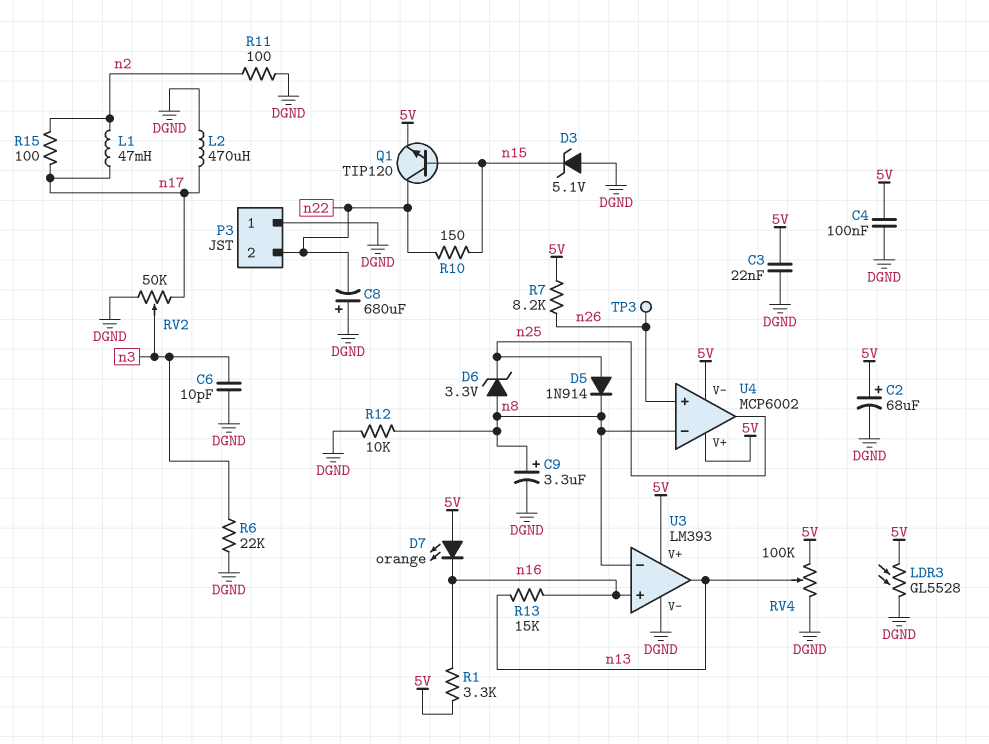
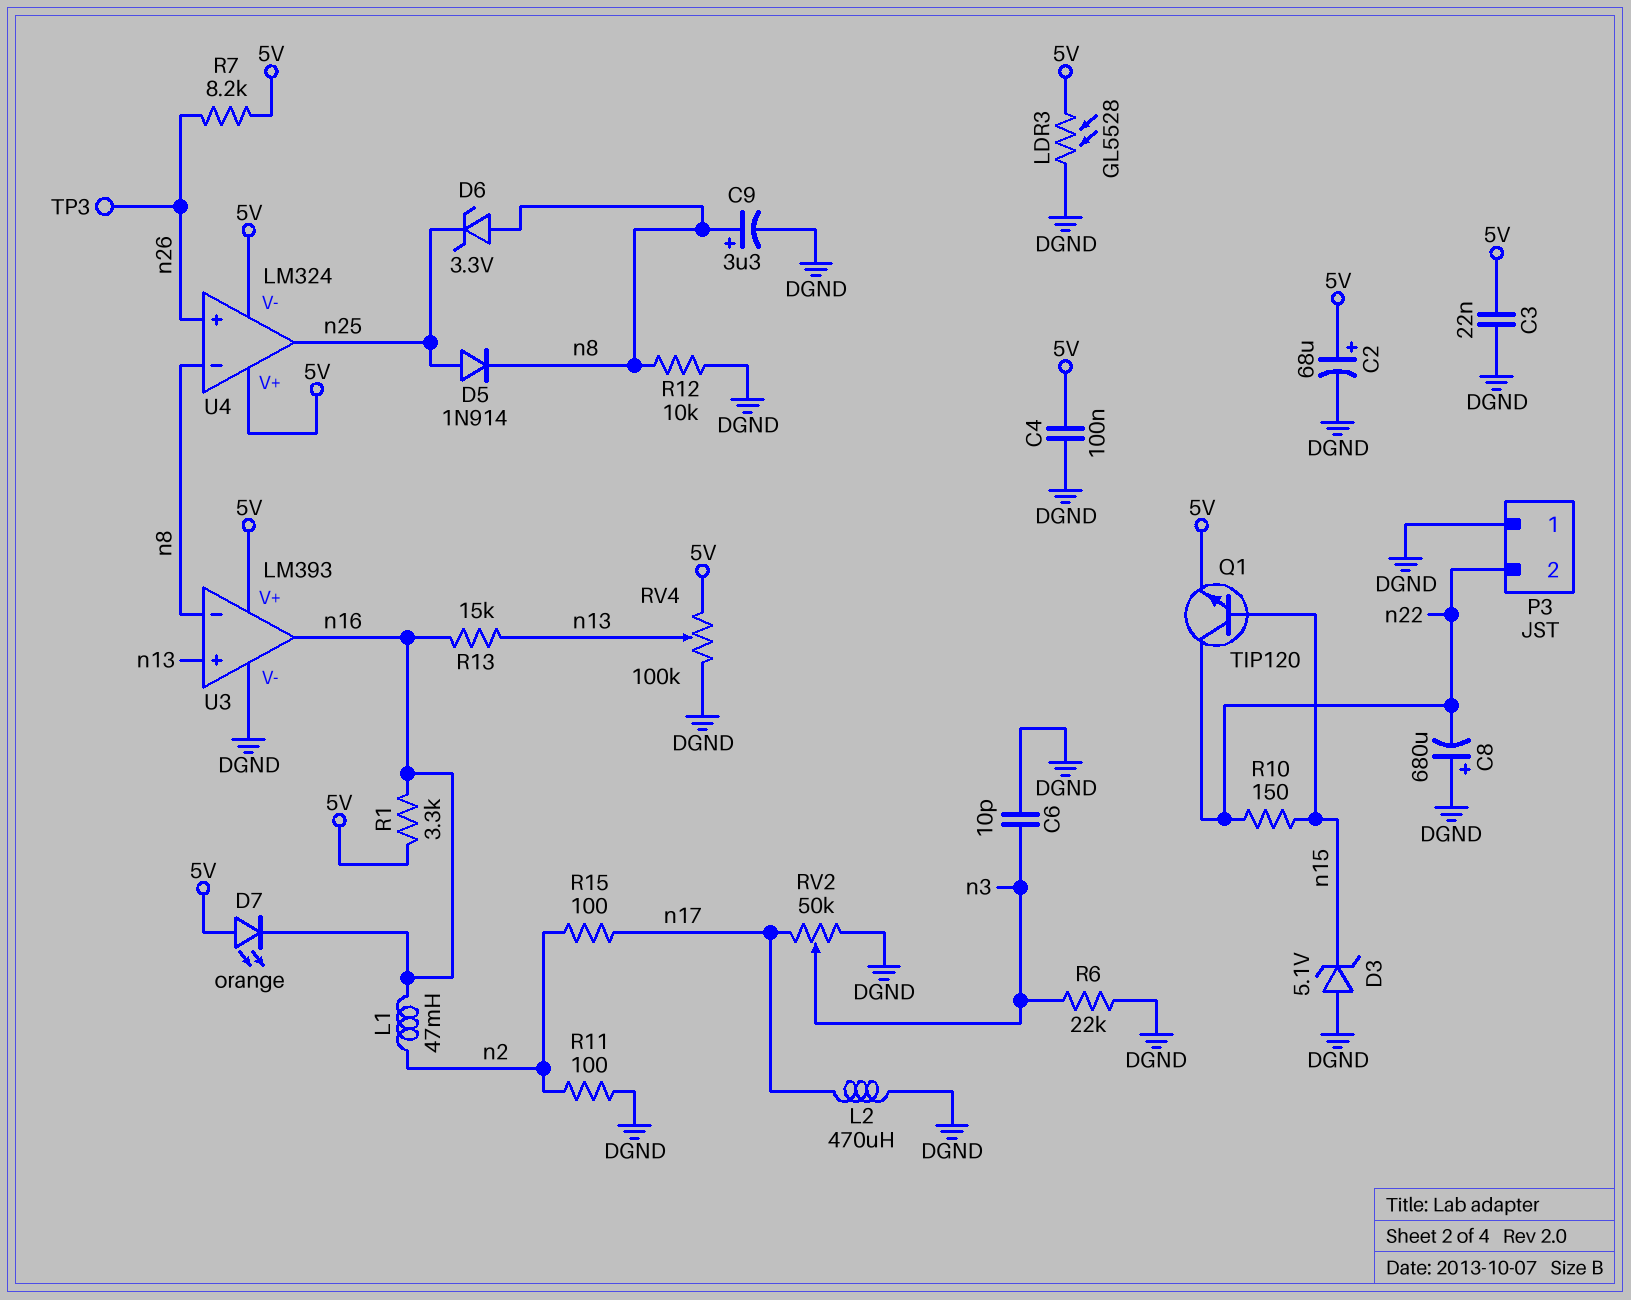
L1: 47mH (n2, n17) -> 47mH (n2, n16)
U3 pin in+: n16 -> n13
U3 pin out: n13 -> n16
U4: MCP6002 -> LM324

